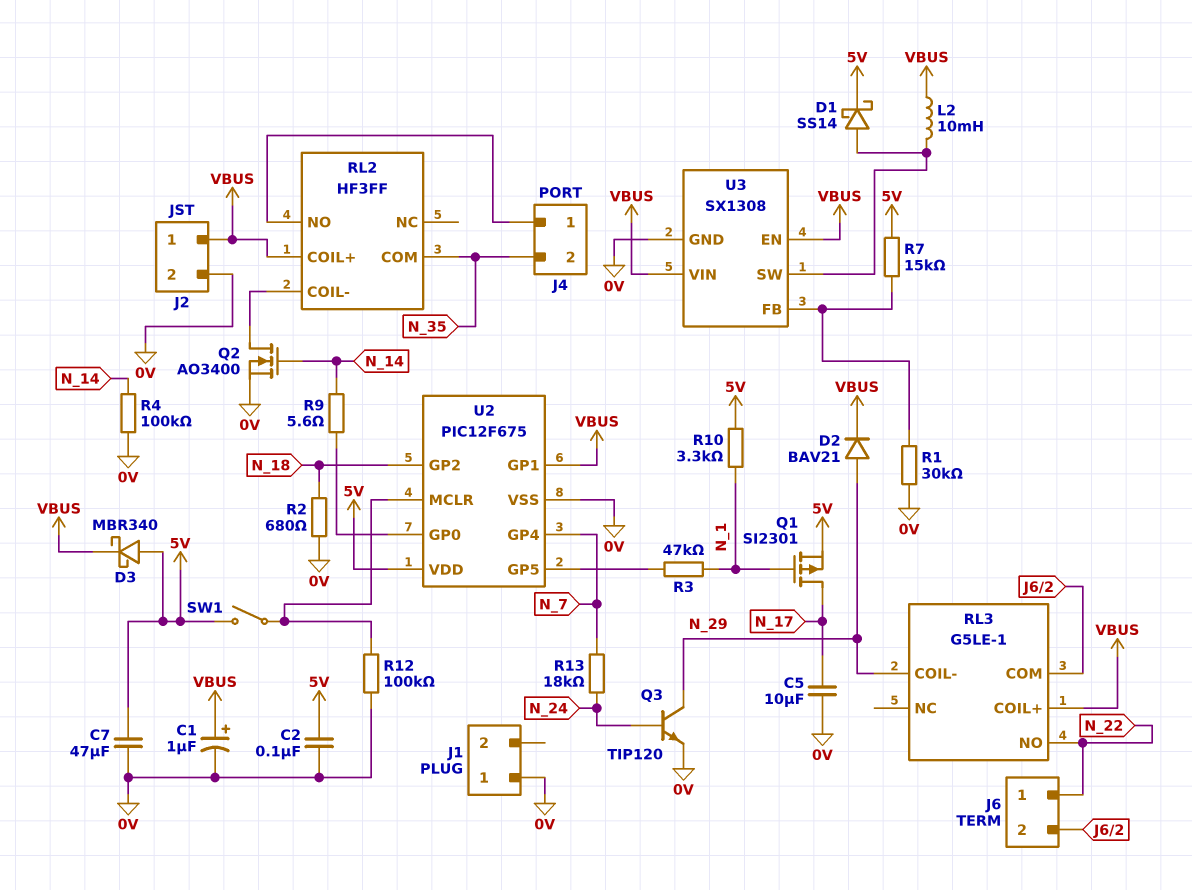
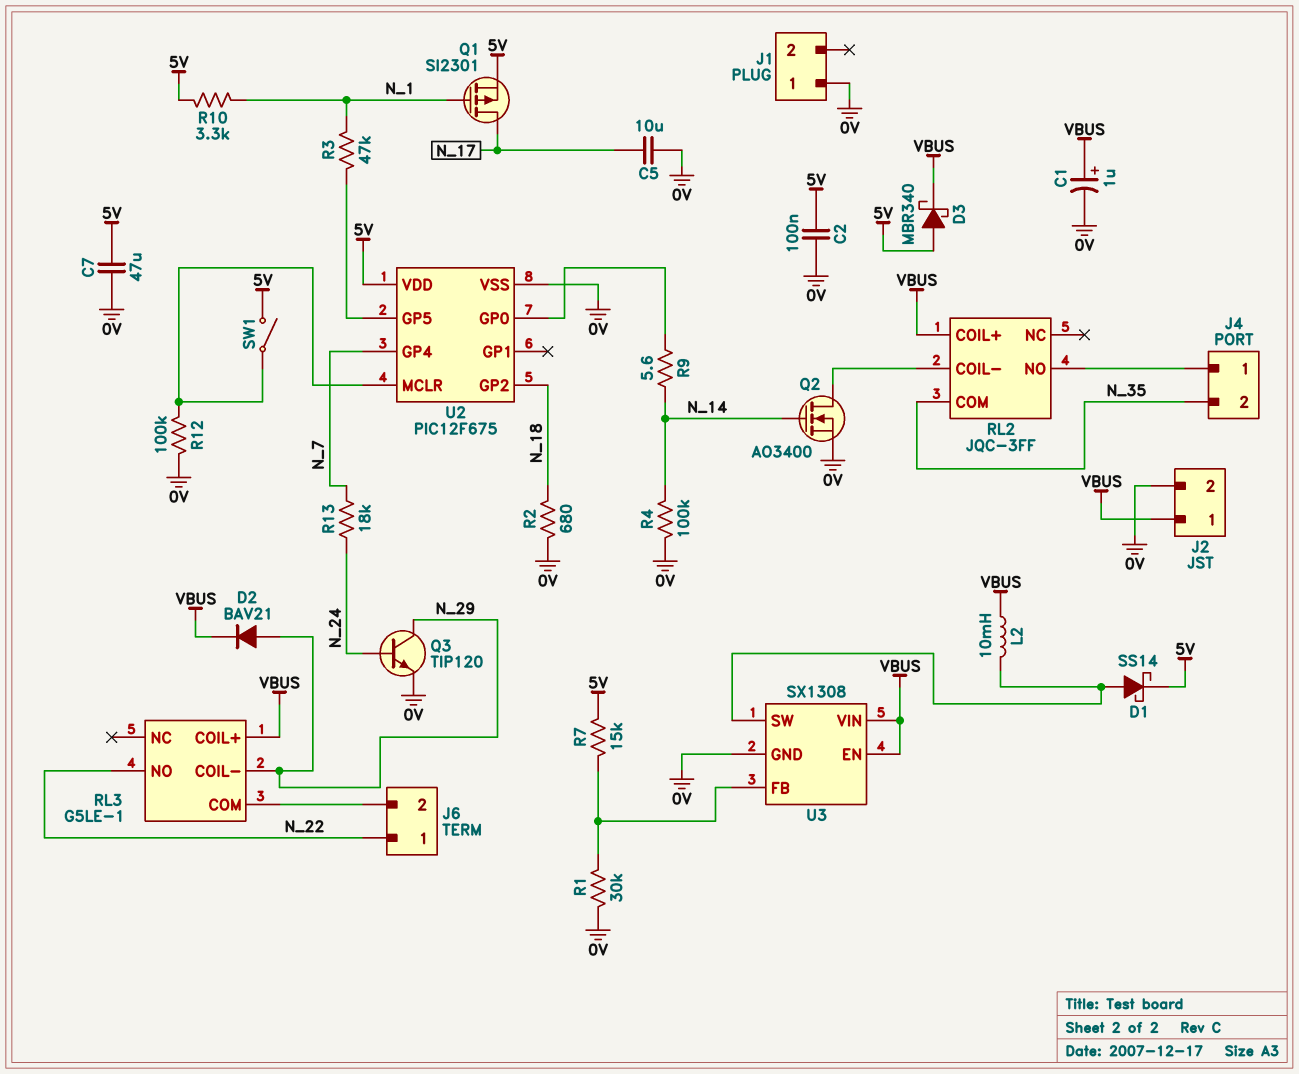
RL2: HF3FF -> JQC-3FF
U2 pin GP1: VBUS -> none

